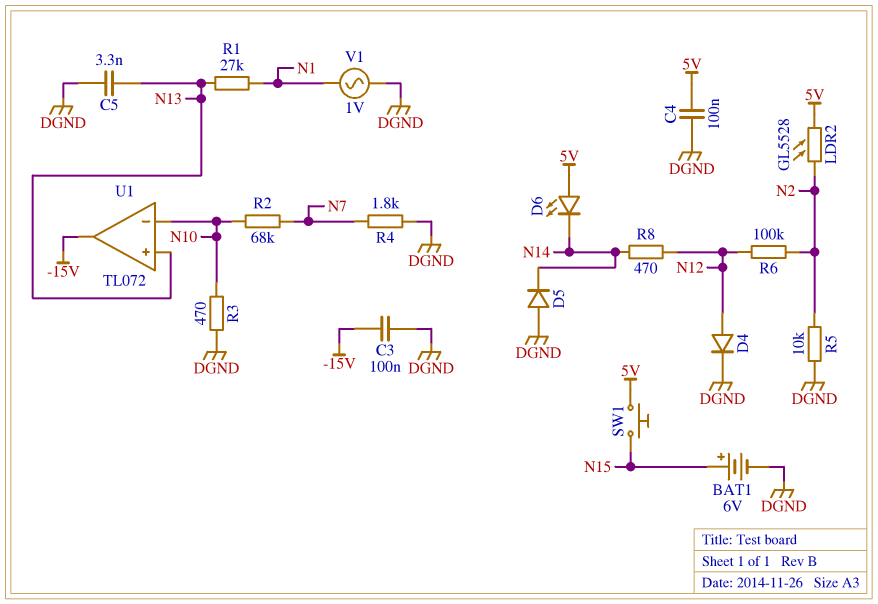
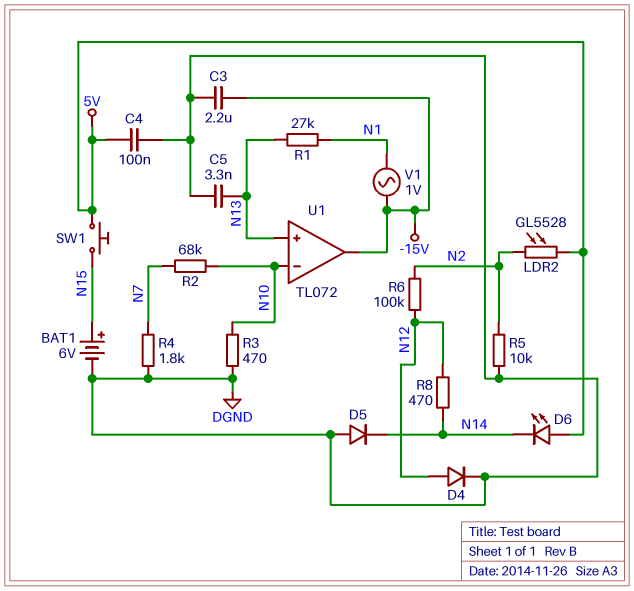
C3: 100nF (-15V, DGND) -> 2.2uF (-15V, DGND)
V1: AC 1V (DGND, N1) -> AC 1V (-15V, N1)

